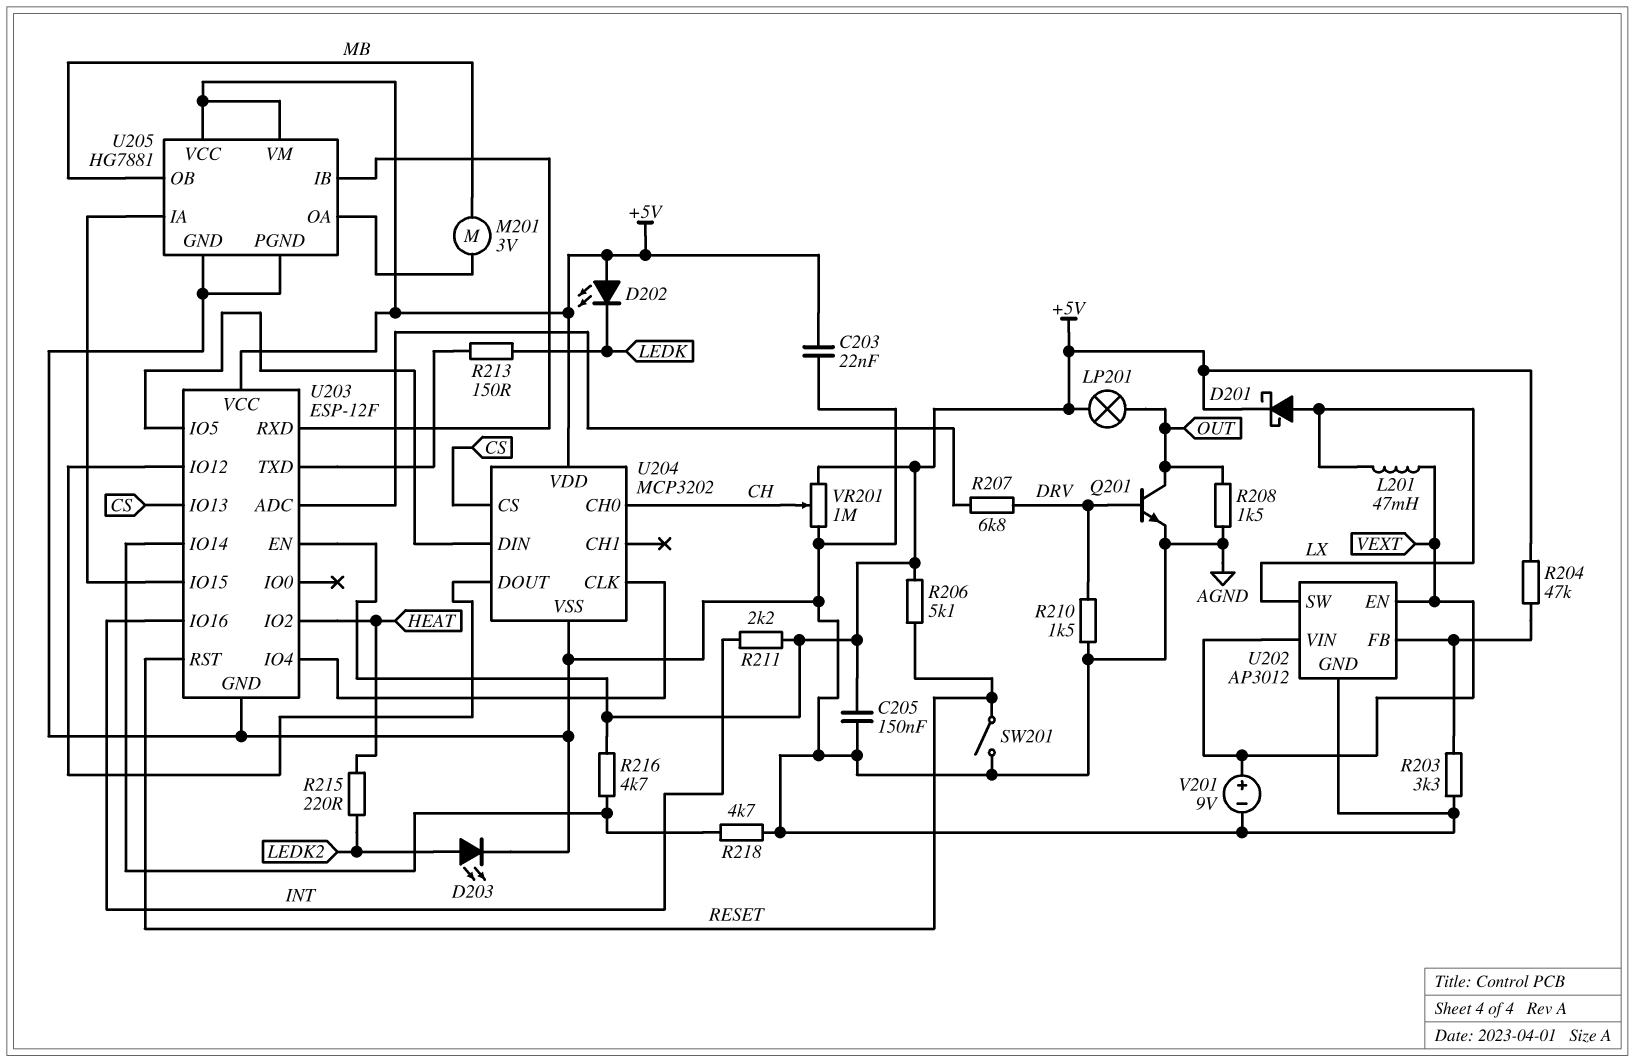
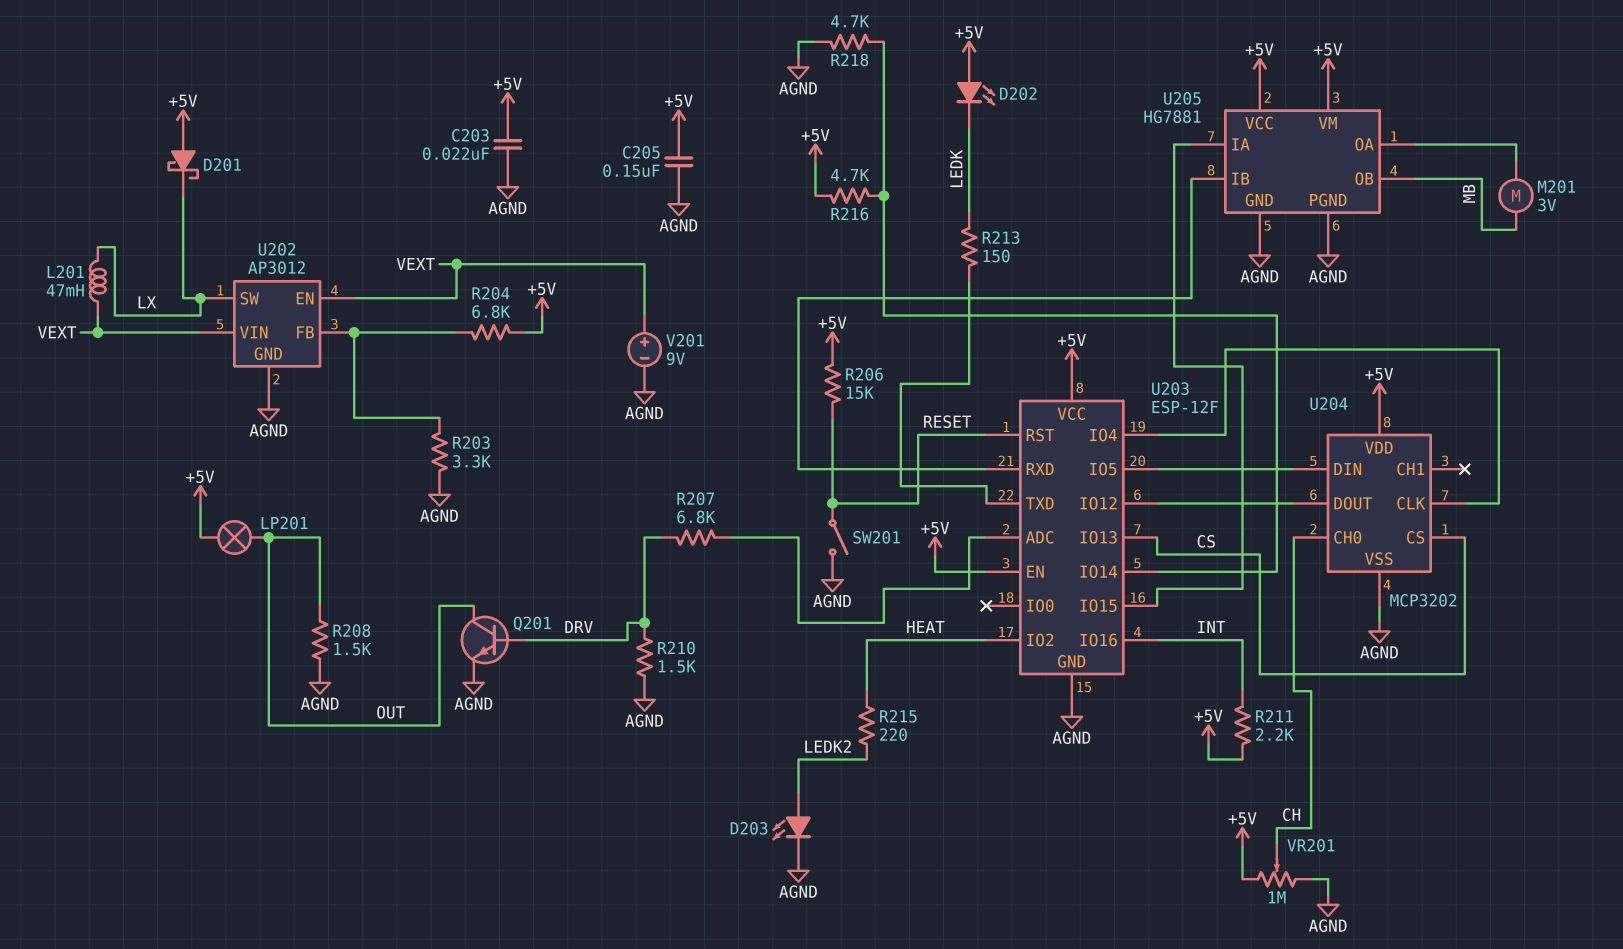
D201: schottky (A LX, K +5V) -> schottky (A +5V, K LX)
R204: 47k (+5V, U202/FB) -> 6.8k (+5V, U202/FB)
R206: 5.1k (+5V, RESET) -> 15k (+5V, RESET)

